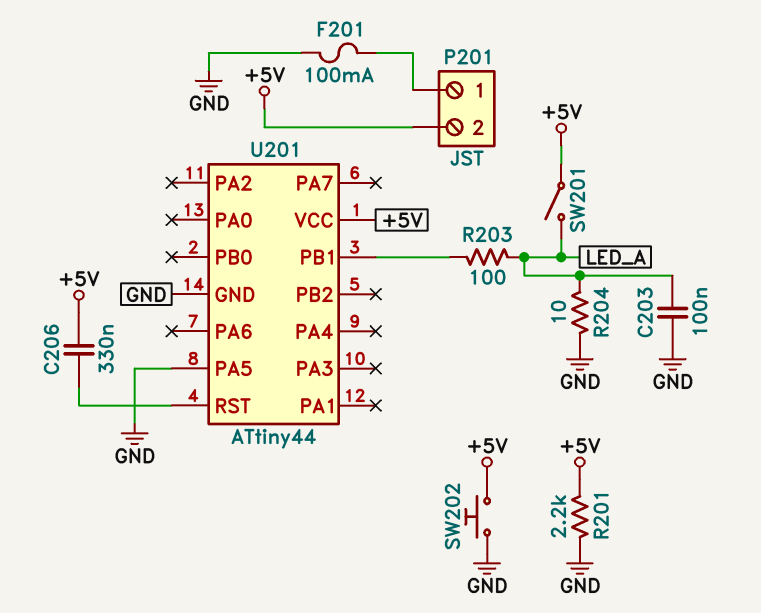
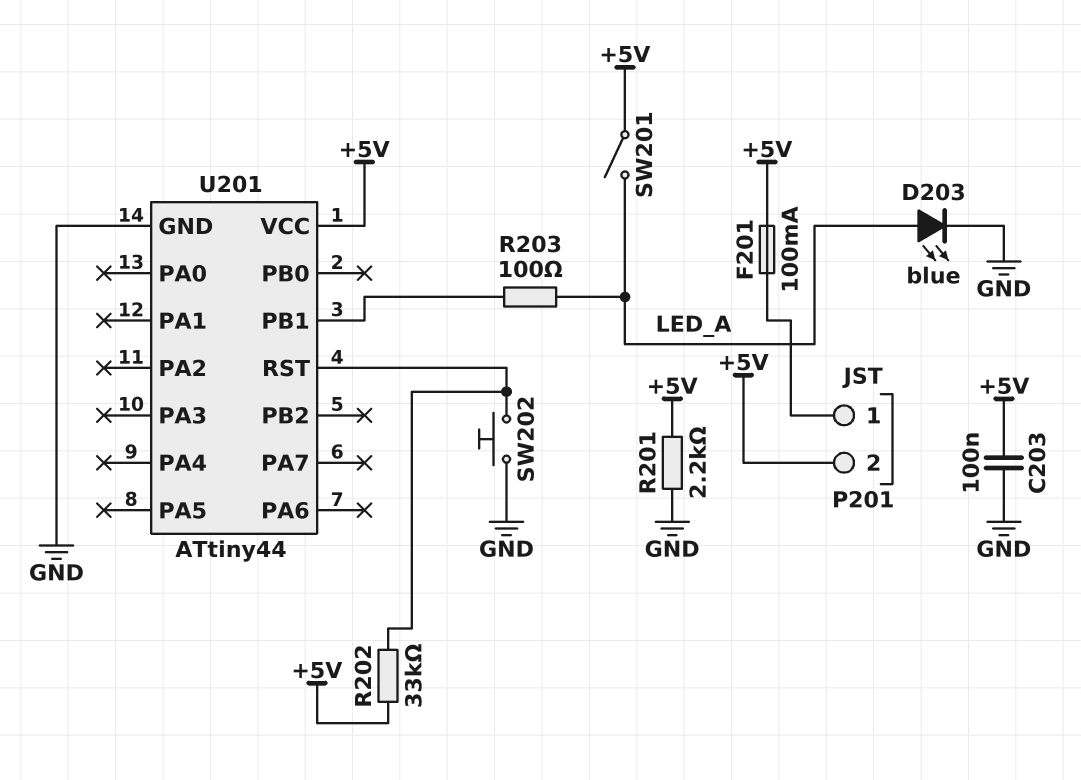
C203: 100nF (GND, LED_A) -> 100nF (+5V, GND)
C206: 330nF (+5V, U201/RST) -> none
D203: none -> LED blue (A LED_A, K GND)
F201: 100mA (GND, P201/1) -> 100mA (+5V, P201/1)
R202: none -> 33k (+5V, U201/RST)
R204: 10 (GND, LED_A) -> none
SW202: button (+5V, GND) -> button (GND, U201/RST)
U201 pin PA5: GND -> none

